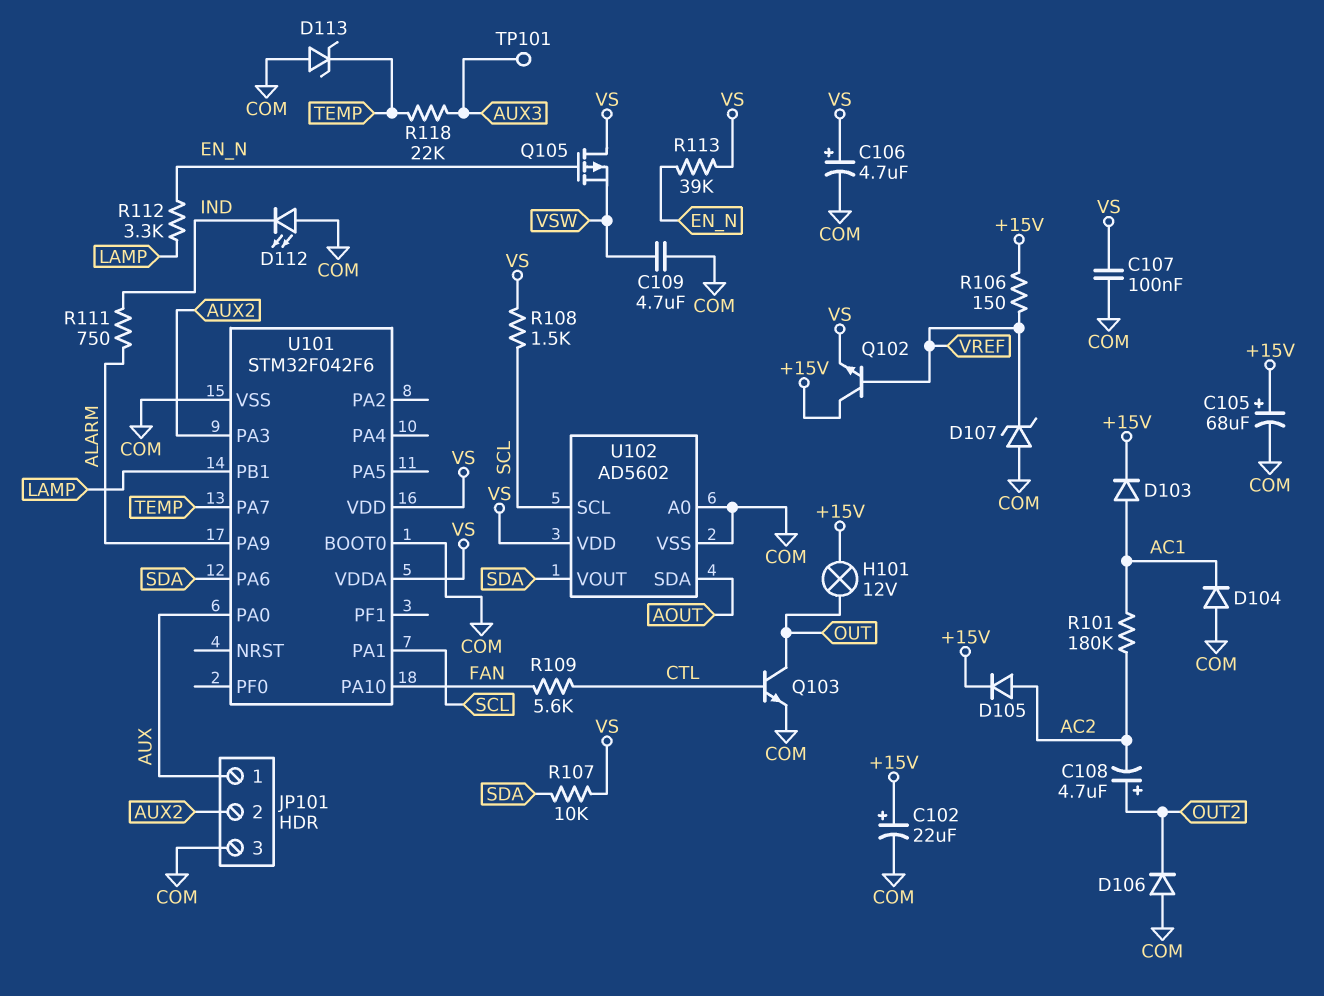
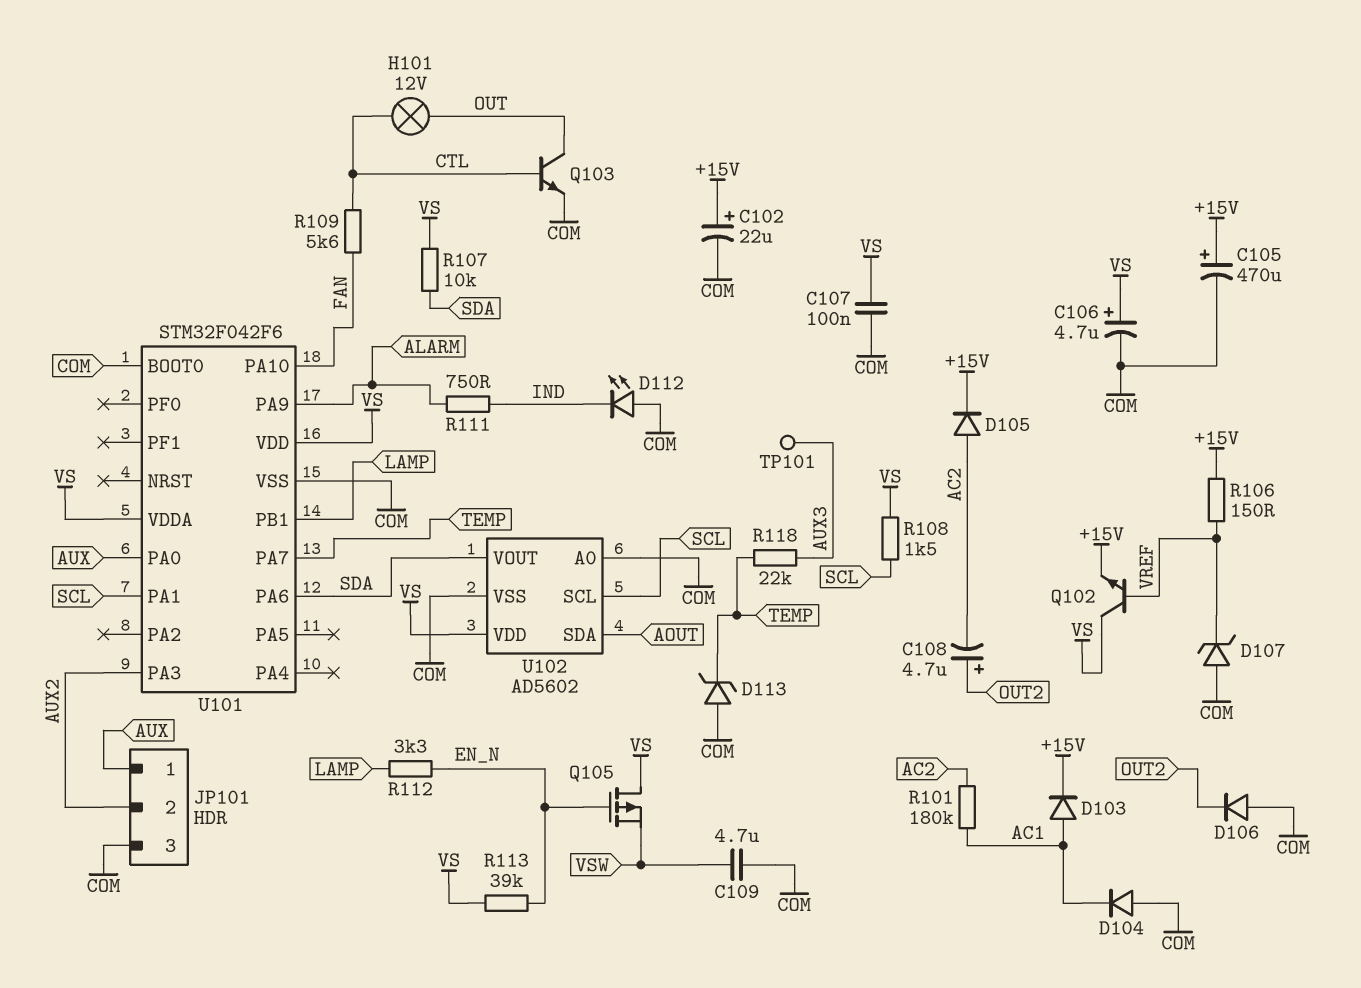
C105: 68uF (plus +15V, minus COM) -> 470uF (plus +15V, minus COM)
H101: lamp 12V (+15V, OUT) -> lamp 12V (CTL, OUT)
Q102: NPN (B VREF, C +15V, E VS) -> NPN (B VREF, C VS, E +15V)

